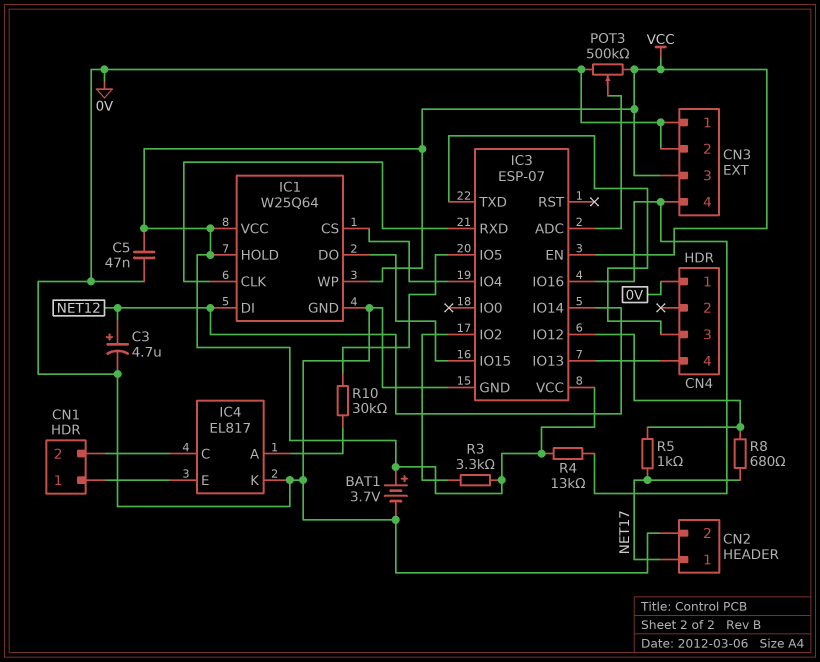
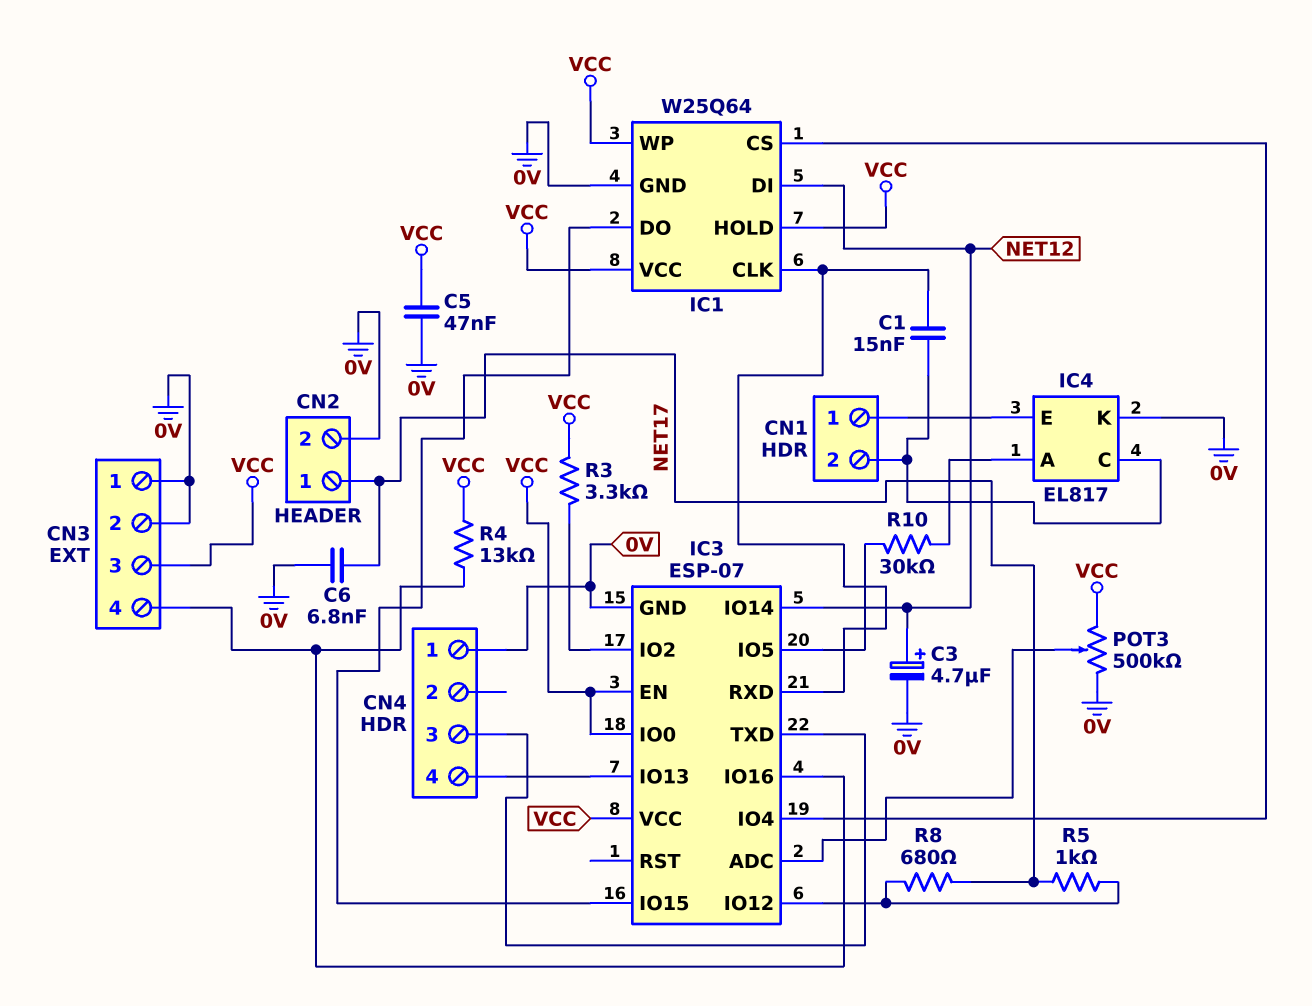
BAT1: 3.7V (plus VCC, minus 0V) -> none
C1: none -> 15nF (CN1/2, IC1/CLK)
C6: none -> 6.8nF (0V, NET17)
IC3 pin IO0: none -> VCC

